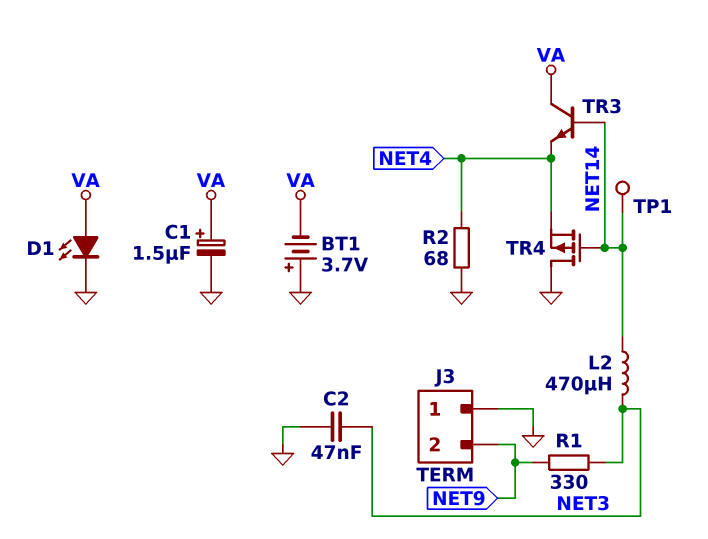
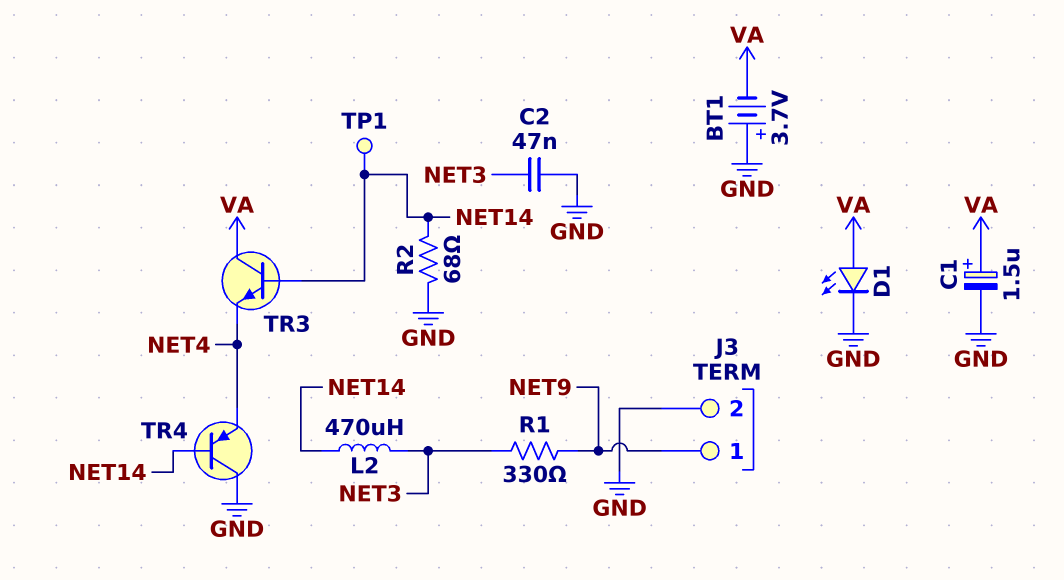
J3 pin 1: GND -> NET9
J3 pin 2: NET9 -> GND
R2: 68 (GND, NET4) -> 68 (GND, NET14)
TR4: PMOS (G NET14, D GND, S NET4) -> PNP (B NET14, C GND, E NET4)

